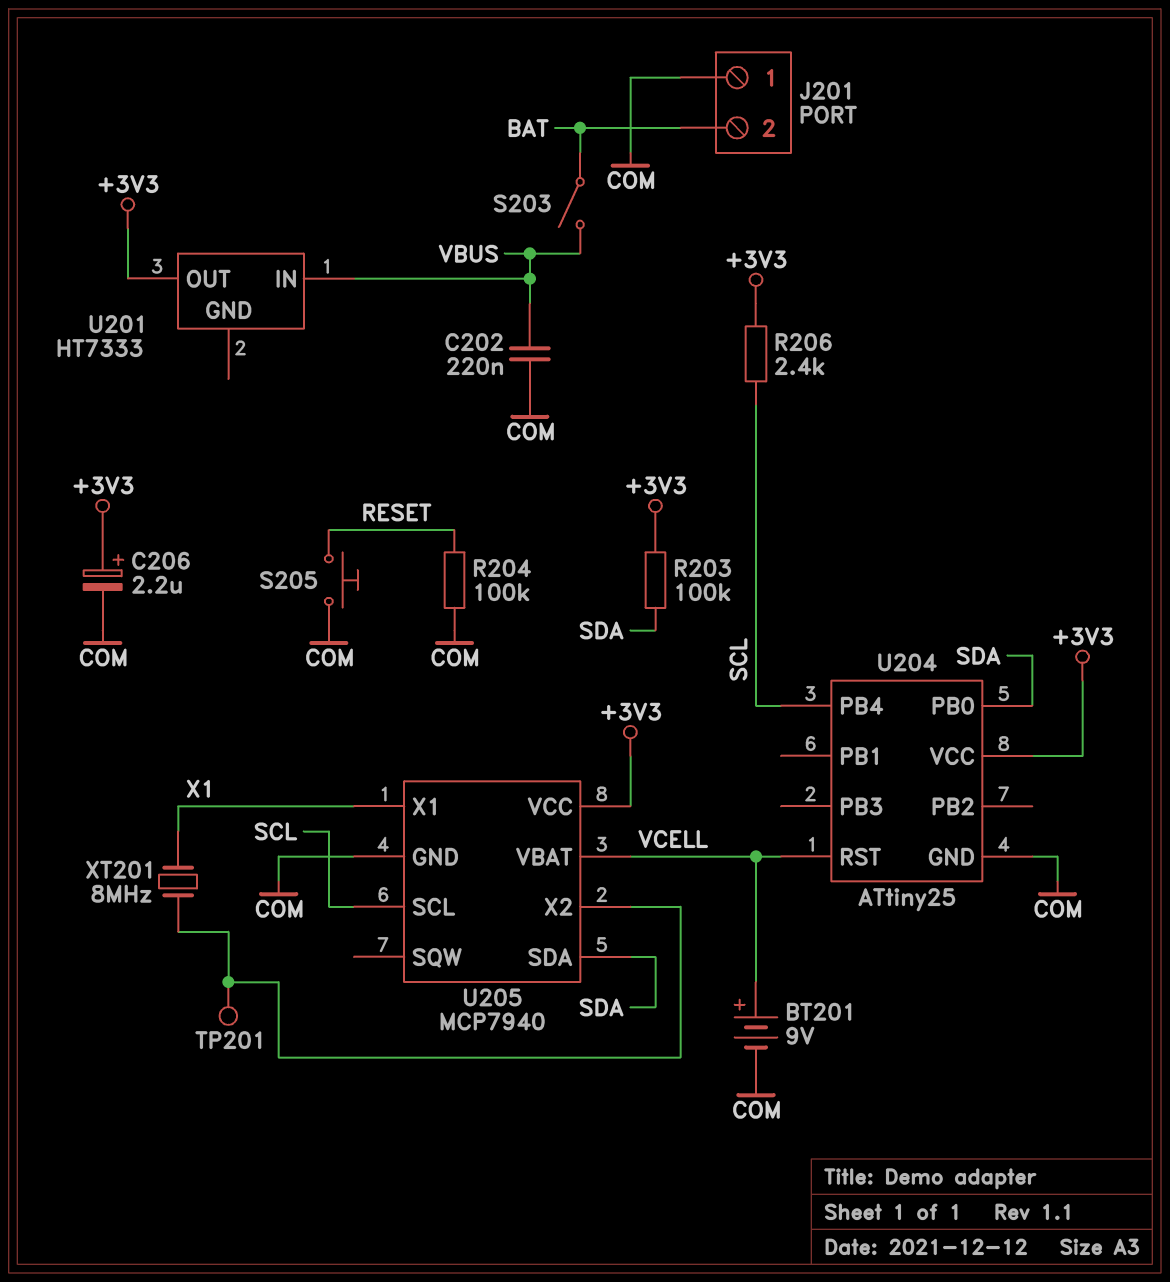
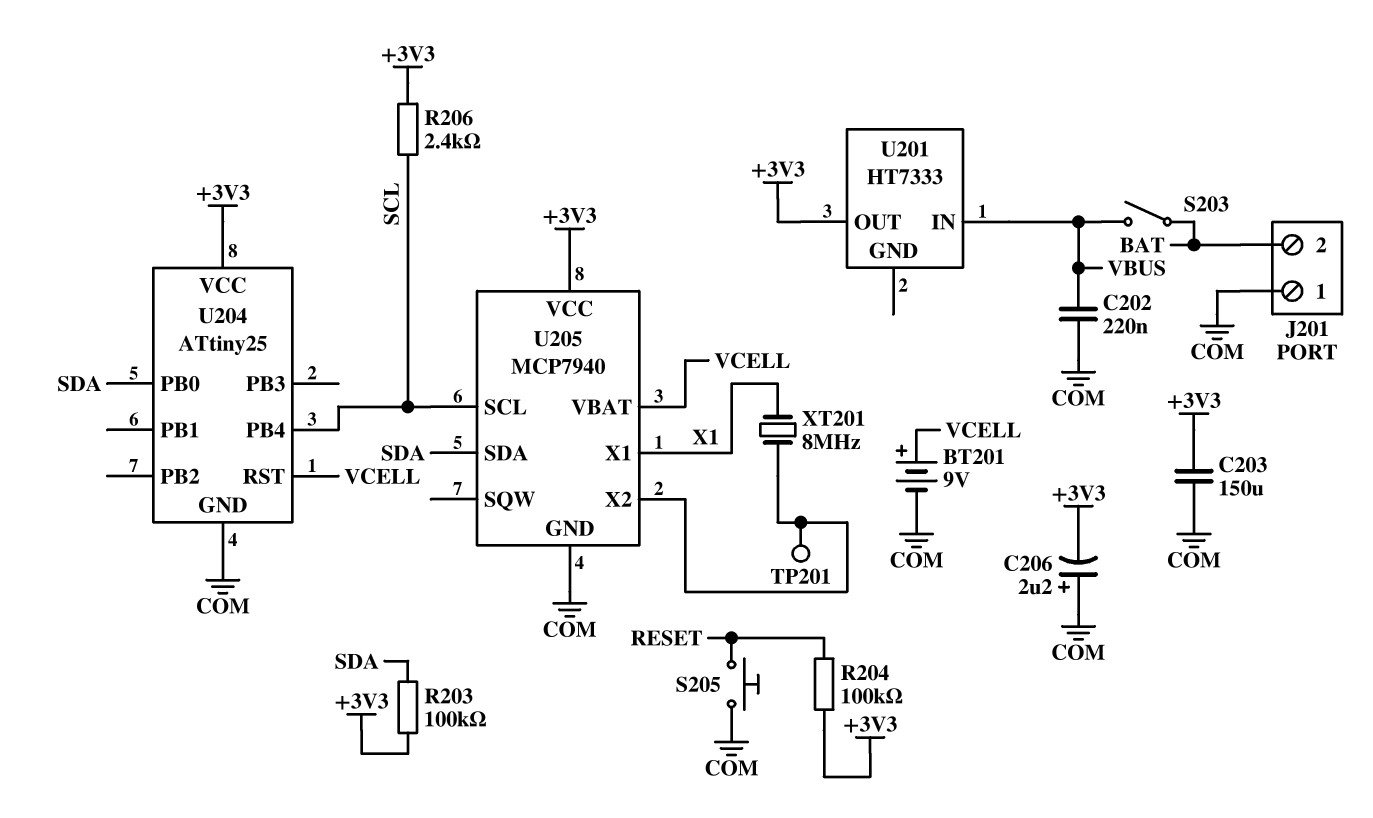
C203: none -> 150uF (+3V3, COM)
C206: 2.2uF (plus +3V3, minus COM) -> 2.2uF (plus COM, minus +3V3)
R204: 100k (COM, RESET) -> 100k (+3V3, RESET)

